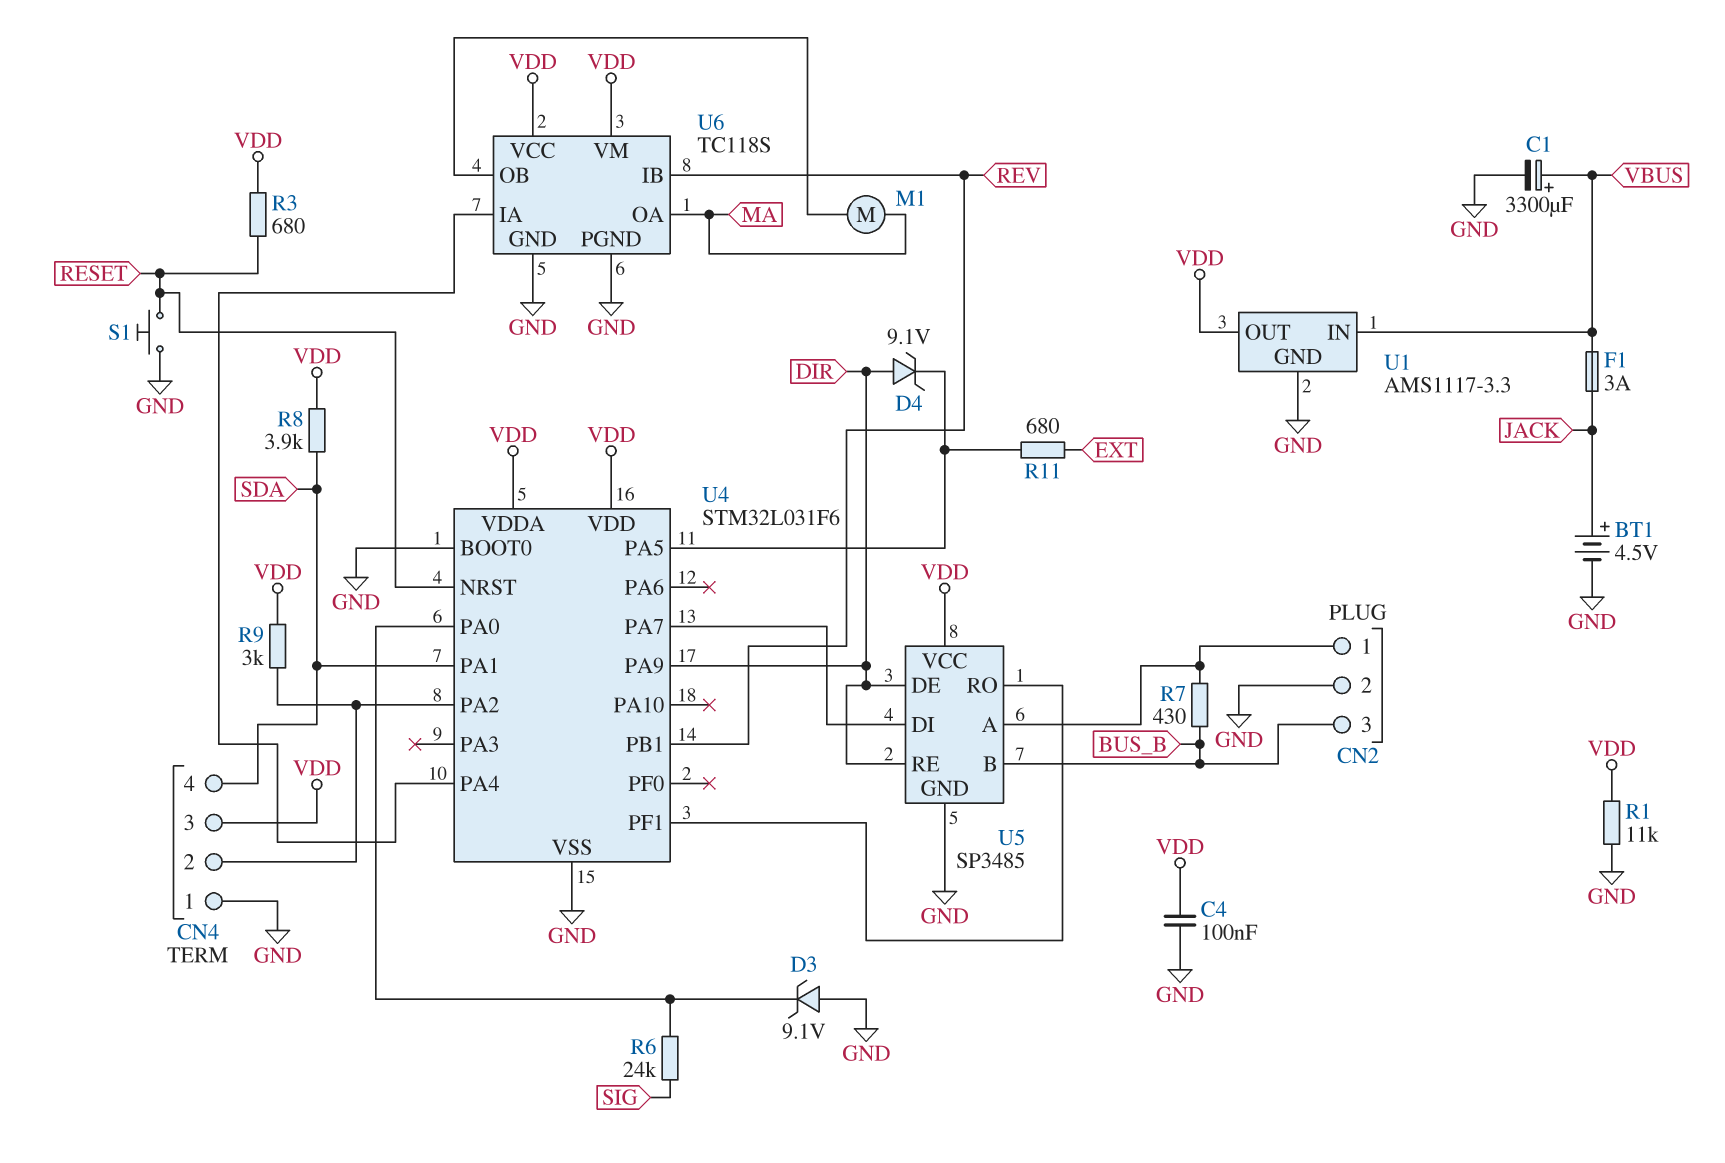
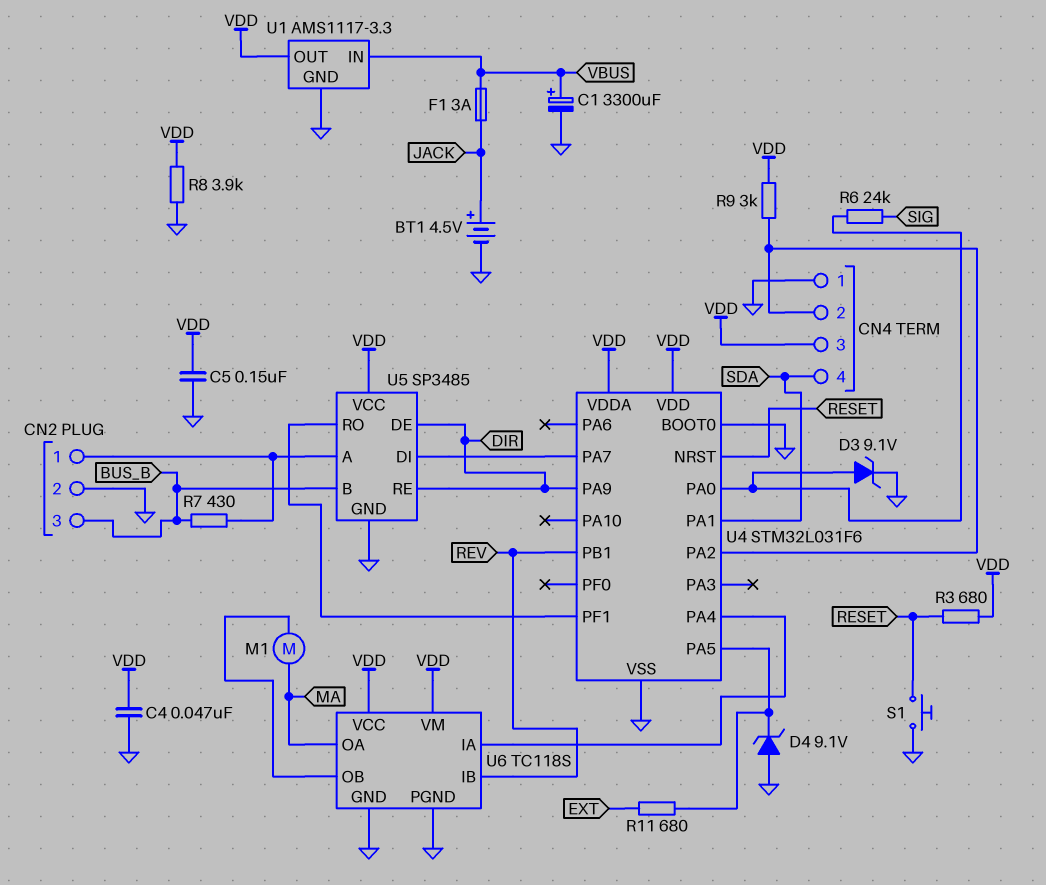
C4: 100nF (GND, VDD) -> 47nF (GND, VDD)
C5: none -> 150nF (GND, VDD)
D3: zener 9.1V (A GND, K U4/PA0) -> zener 9.1V (A U4/PA0, K GND)
D4: zener 9.1V (A DIR, K U4/PA5) -> zener 9.1V (A GND, K U4/PA5)
R1: 11k (GND, VDD) -> none
R8: 3.9k (SDA, VDD) -> 3.9k (GND, VDD)

